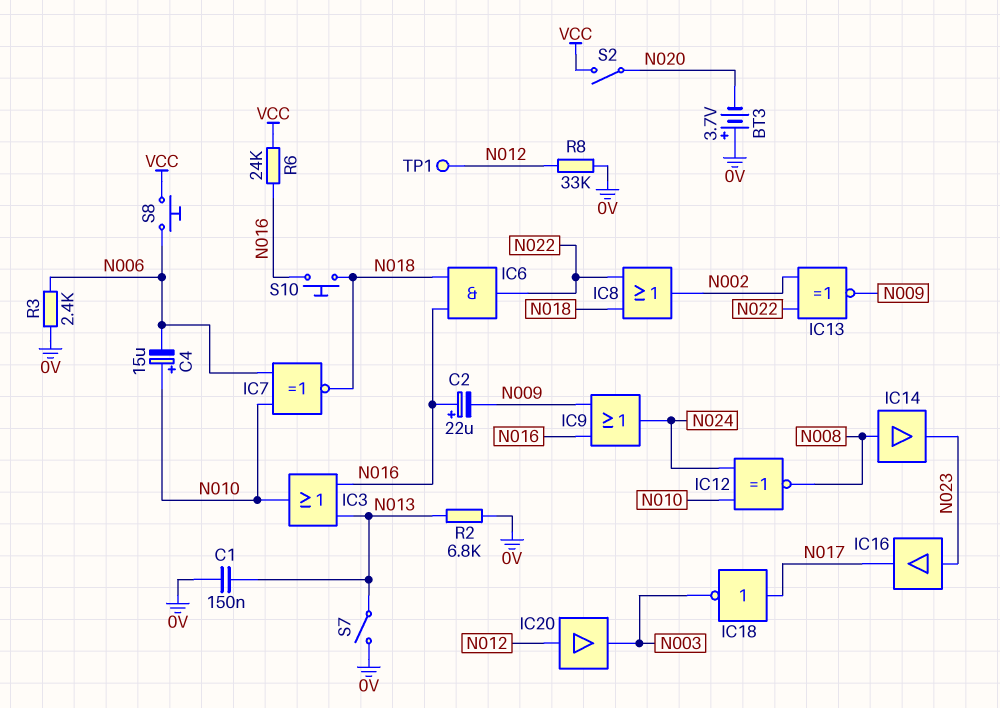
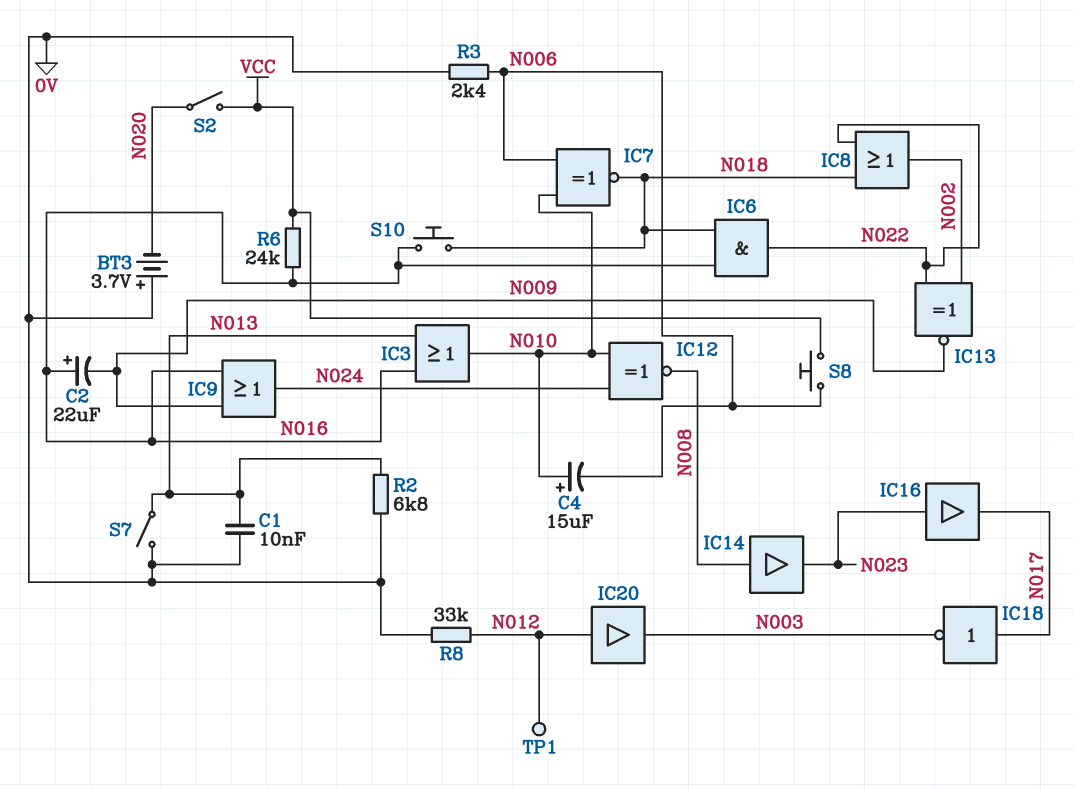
C1: 150nF (0V, N013) -> 10nF (0V, N013)

